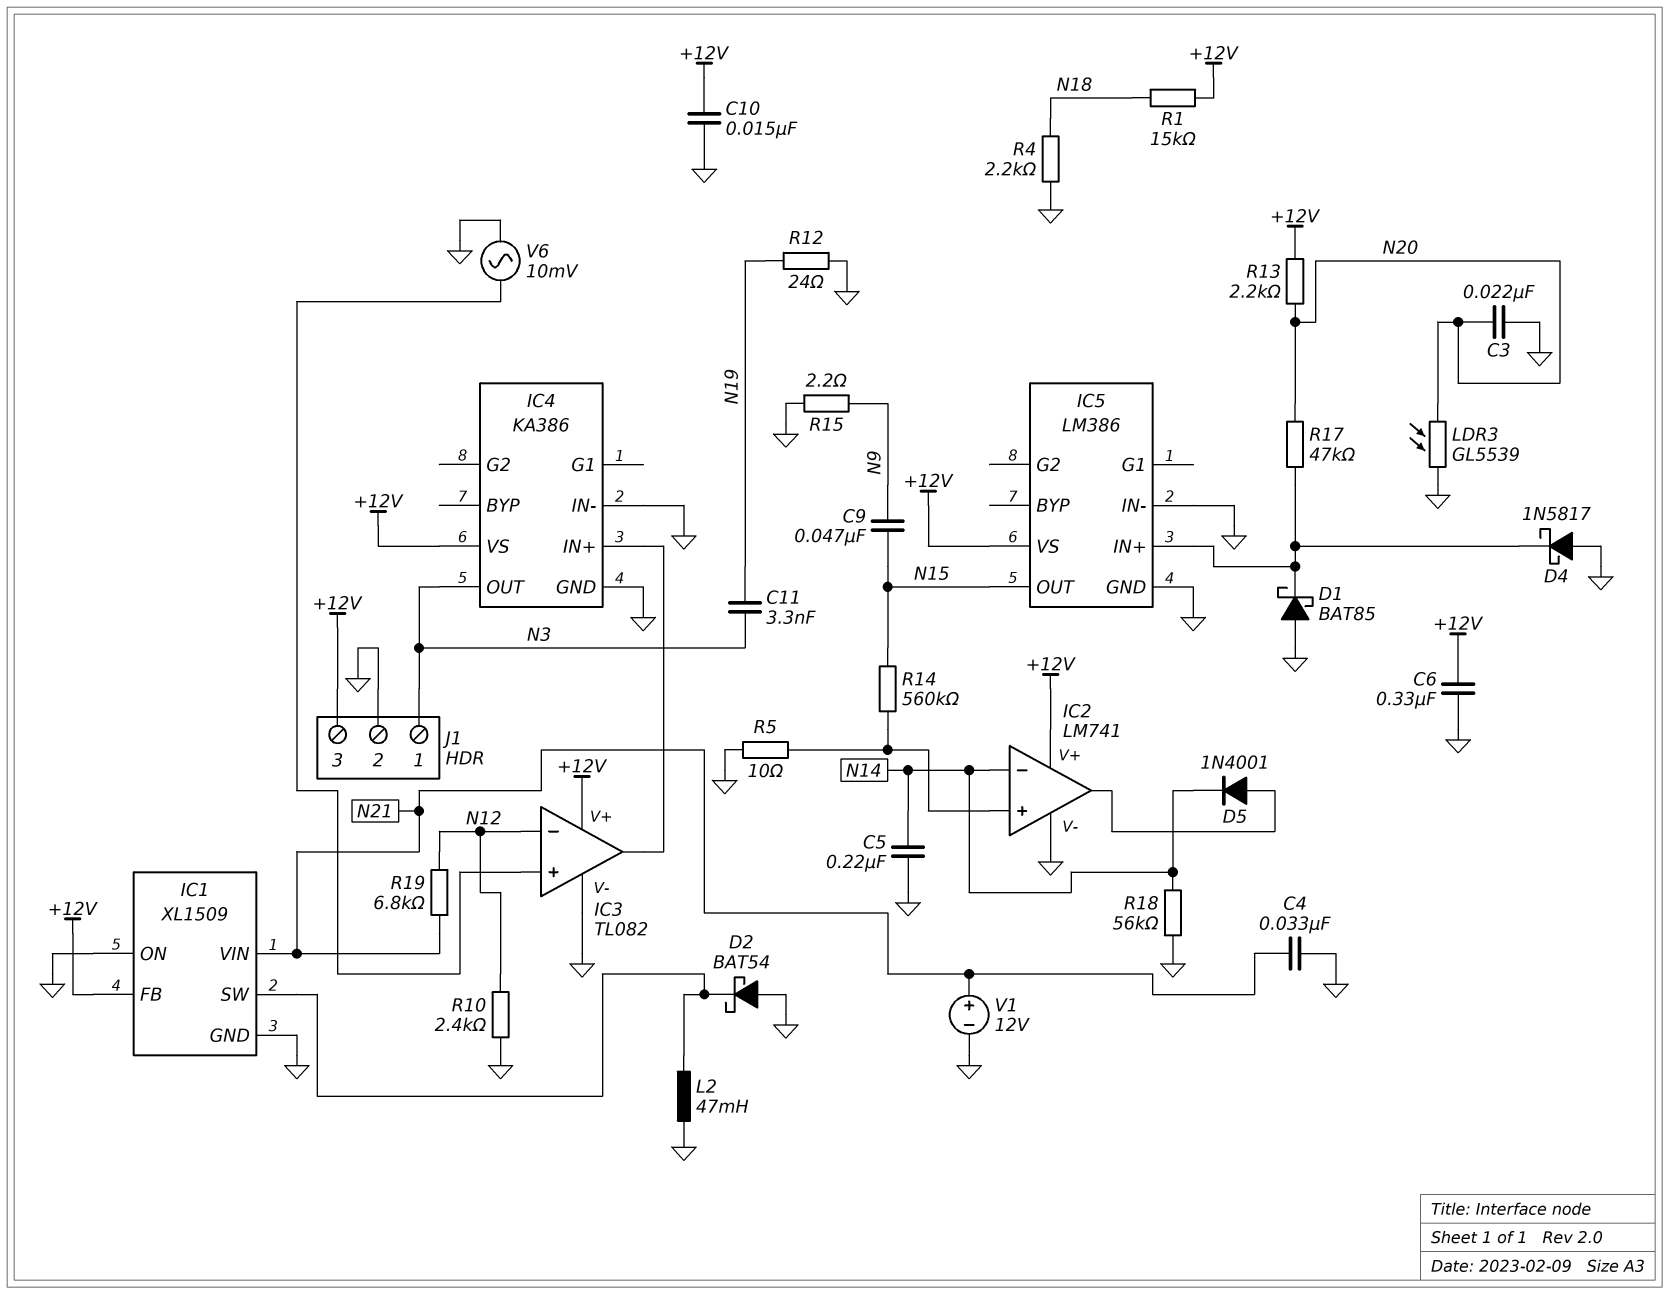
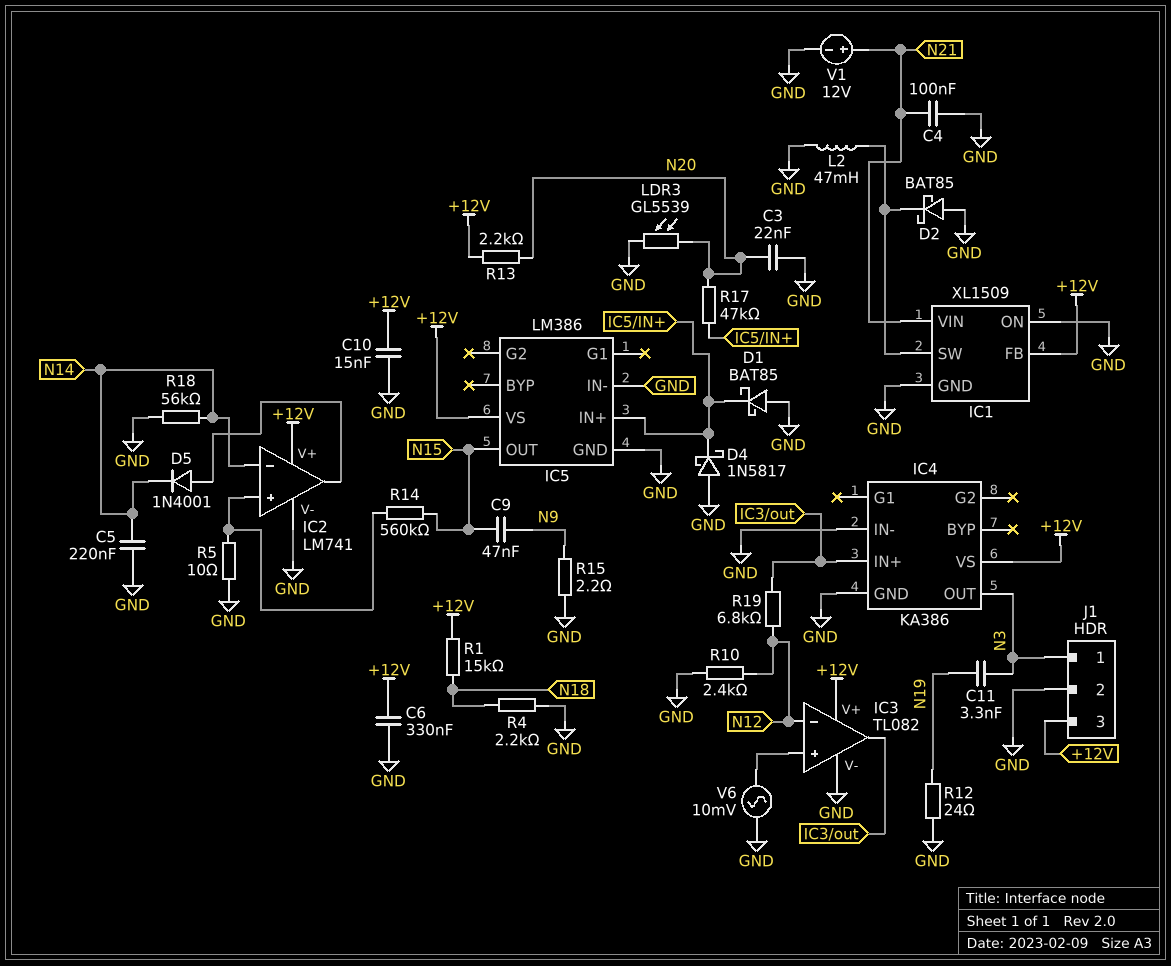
C4: 33nF (GND, N21) -> 100nF (GND, N21)
D2: schottky BAT54 (A GND, K IC1/SW) -> schottky BAT85 (A GND, K IC1/SW)
R19: 6.8k (N12, N21) -> 6.8k (IC3/out, N12)

